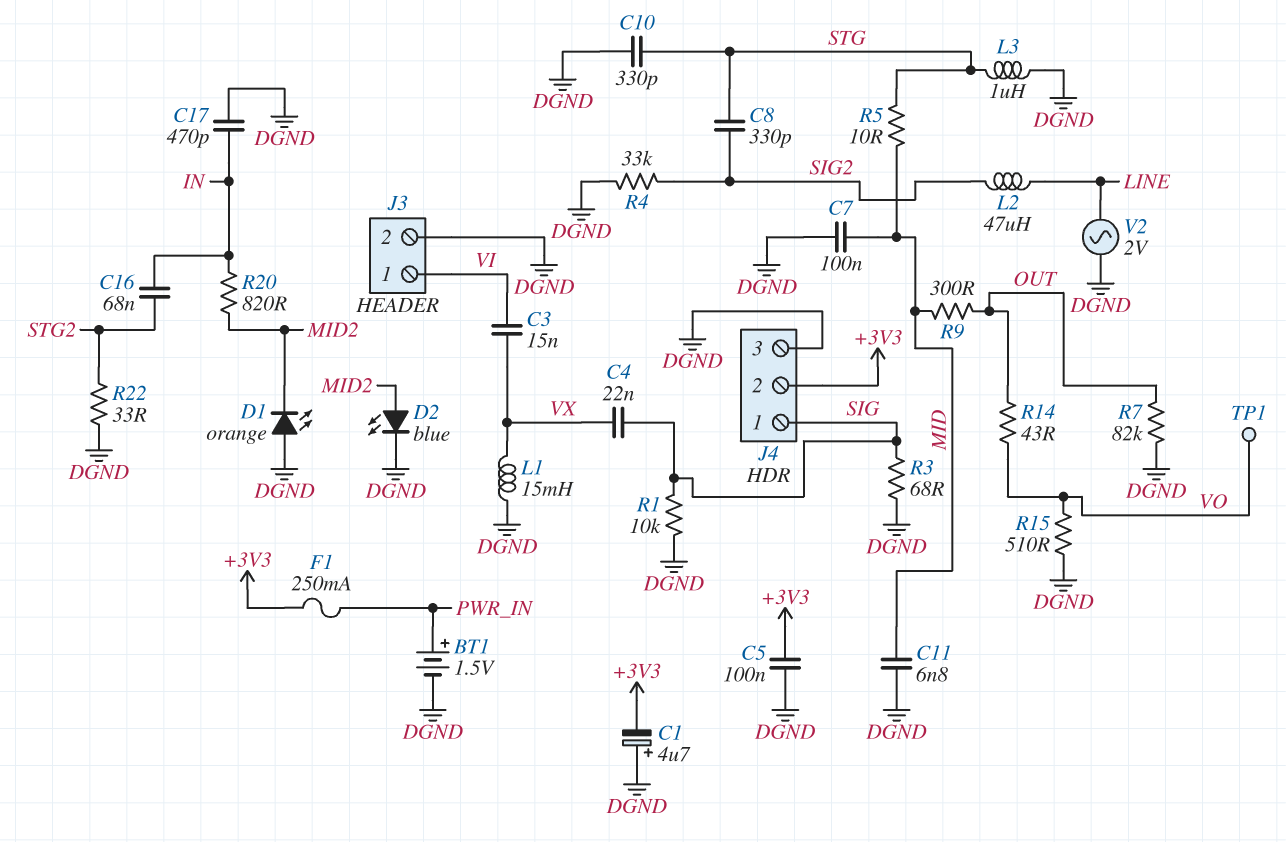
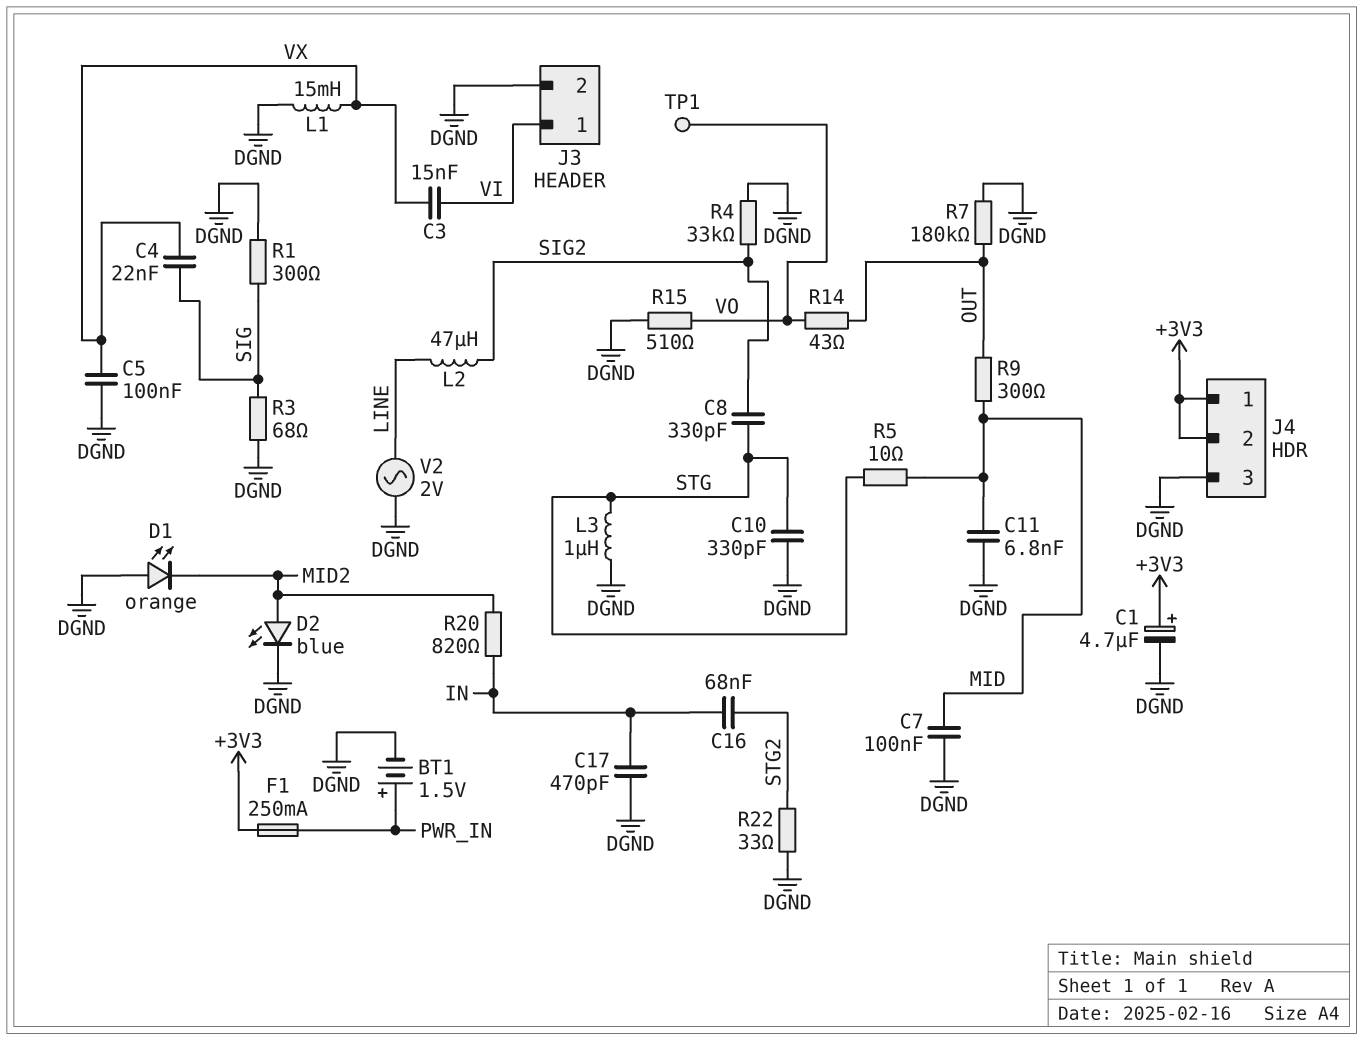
C1: 4.7uF (plus DGND, minus +3V3) -> 4.7uF (plus +3V3, minus DGND)
C5: 100nF (+3V3, DGND) -> 100nF (DGND, VX)
J4 pin 1: SIG -> +3V3
R1: 10k (DGND, SIG) -> 300 (DGND, SIG)
R7: 82k (DGND, OUT) -> 180k (DGND, OUT)

